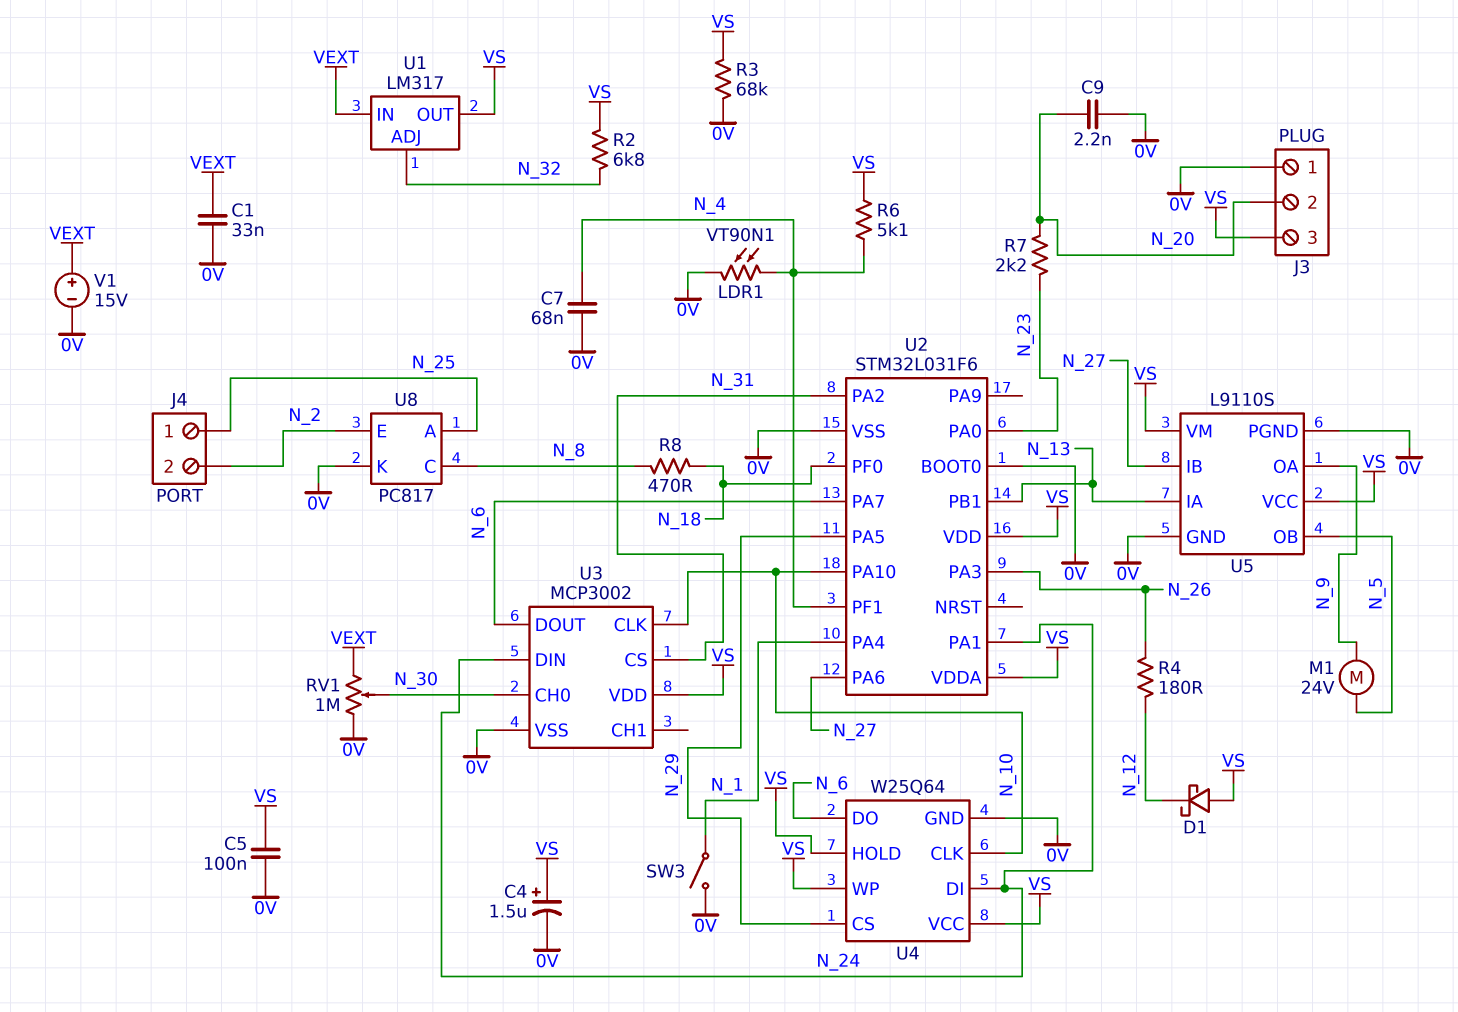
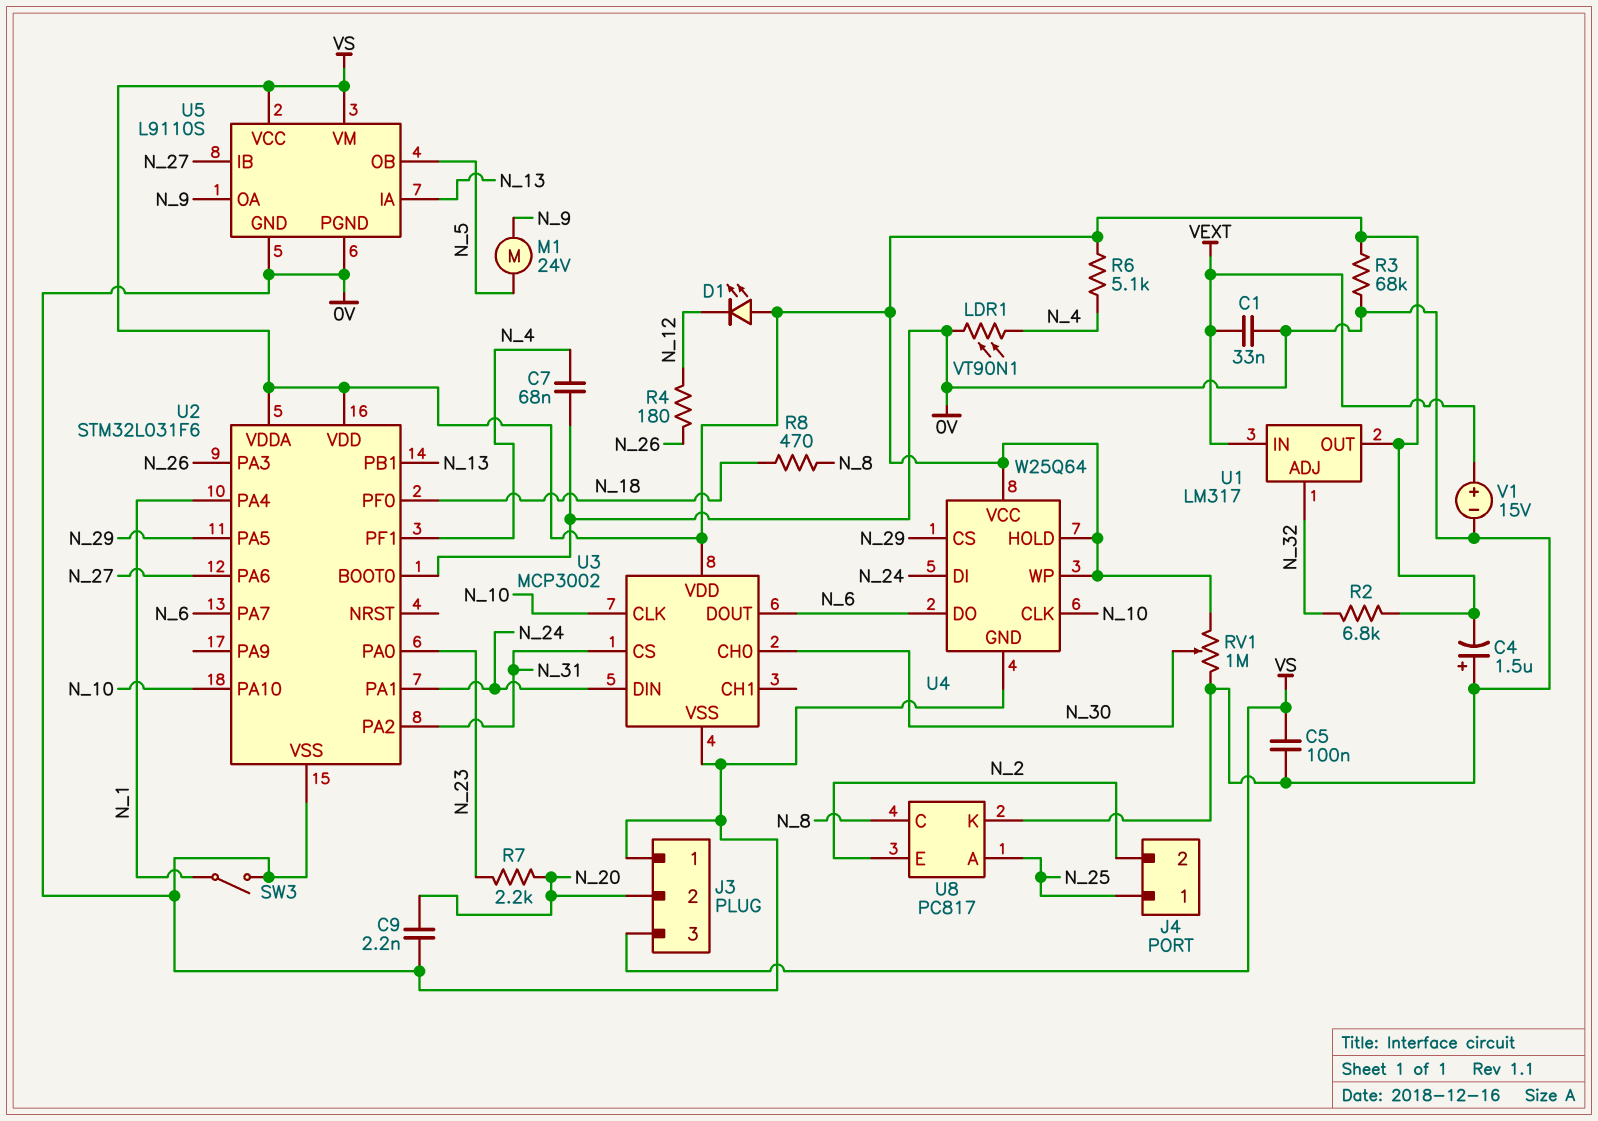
C4: 1.5uF (plus VS, minus 0V) -> 1.5uF (plus 0V, minus VS)
D1: schottky (A VS, K N_12) -> LED (A VS, K N_12)
RV1: 1M (0V, VEXT, wiper N_30) -> 1M (0V, VS, wiper N_30)

